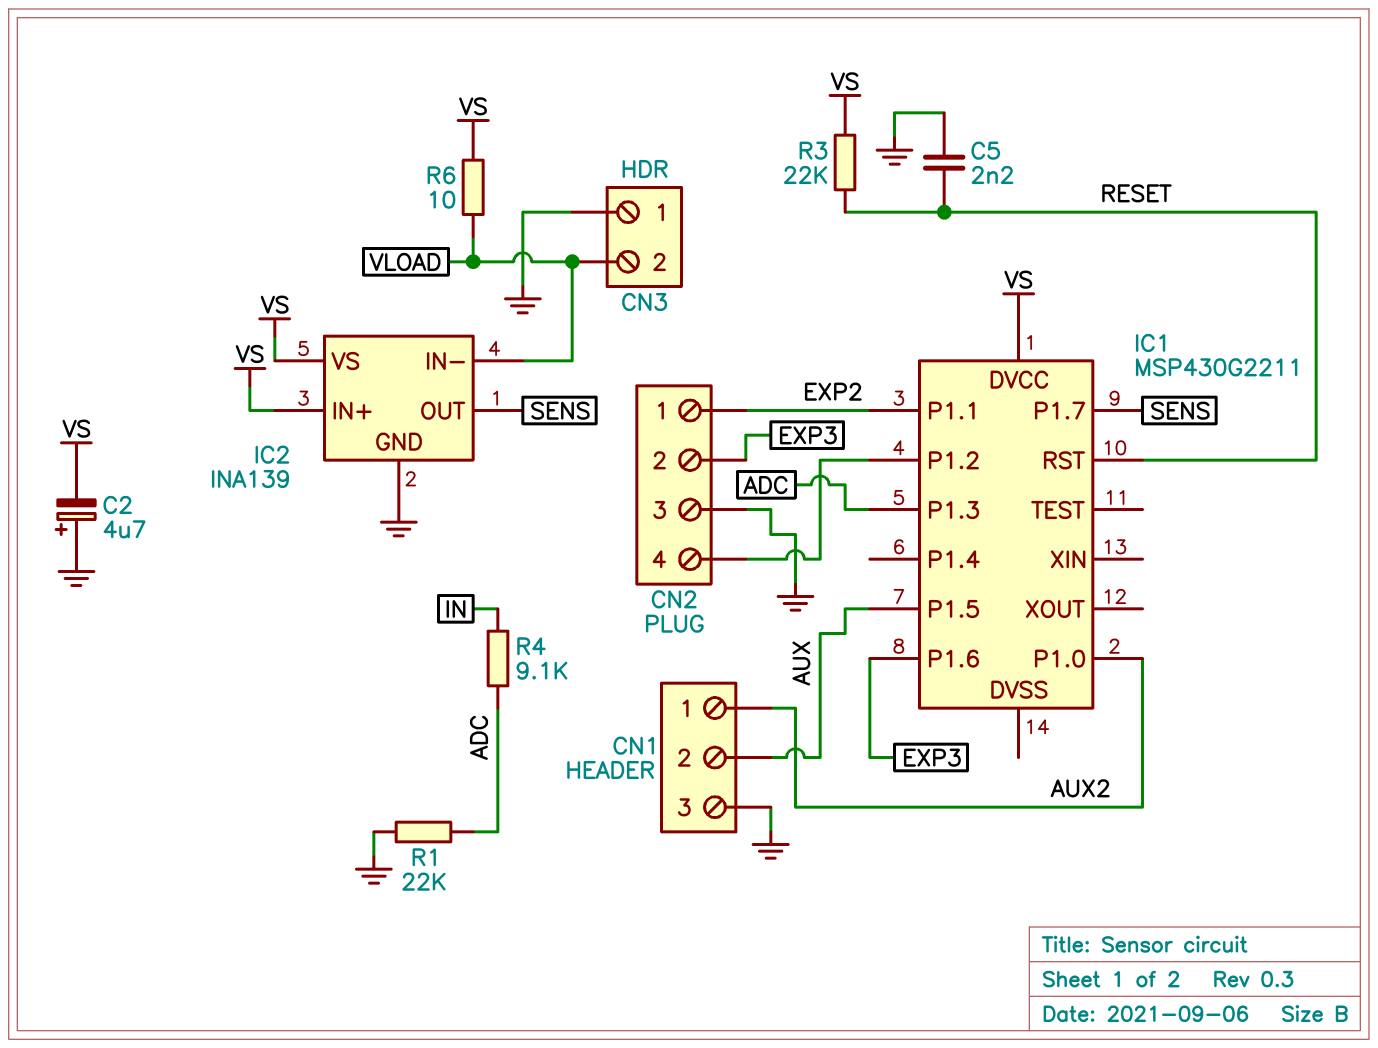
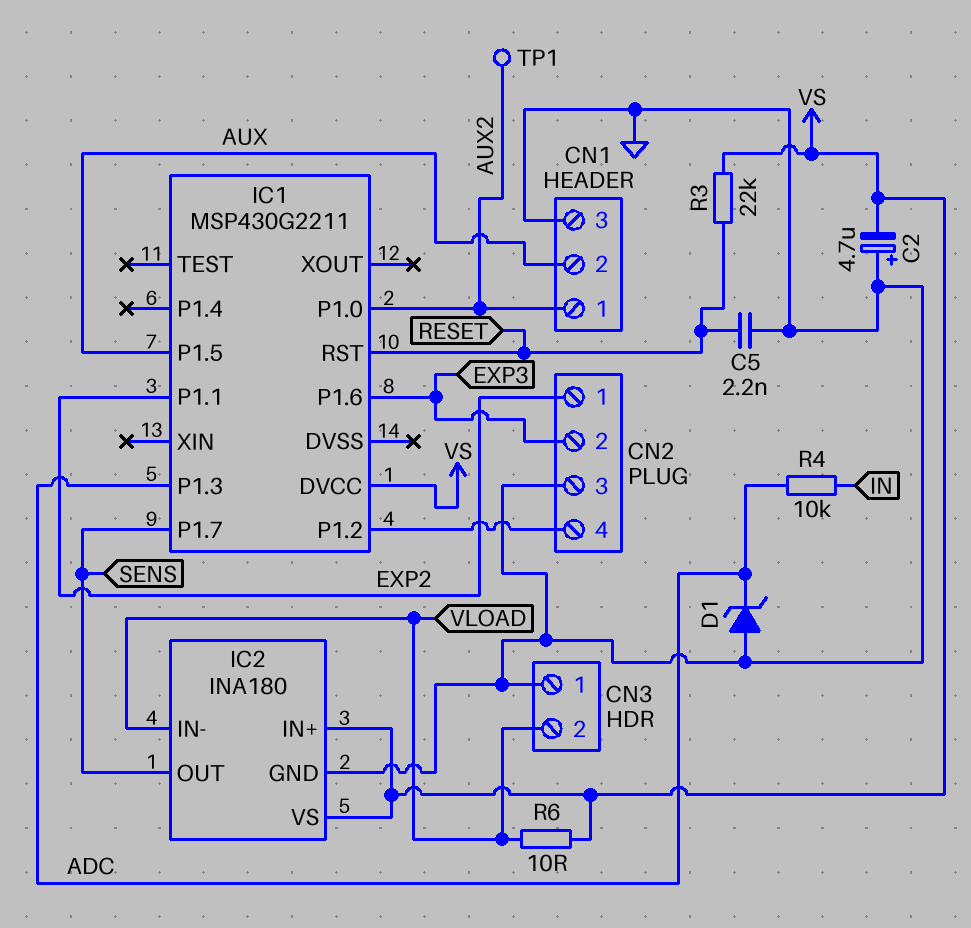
D1: none -> zener (A GND, K ADC)
IC2: INA139 -> INA180
R1: 22k (ADC, GND) -> none
R4: 9.1k (ADC, IN) -> 10k (ADC, IN)
TP1: none -> test point (AUX2)

